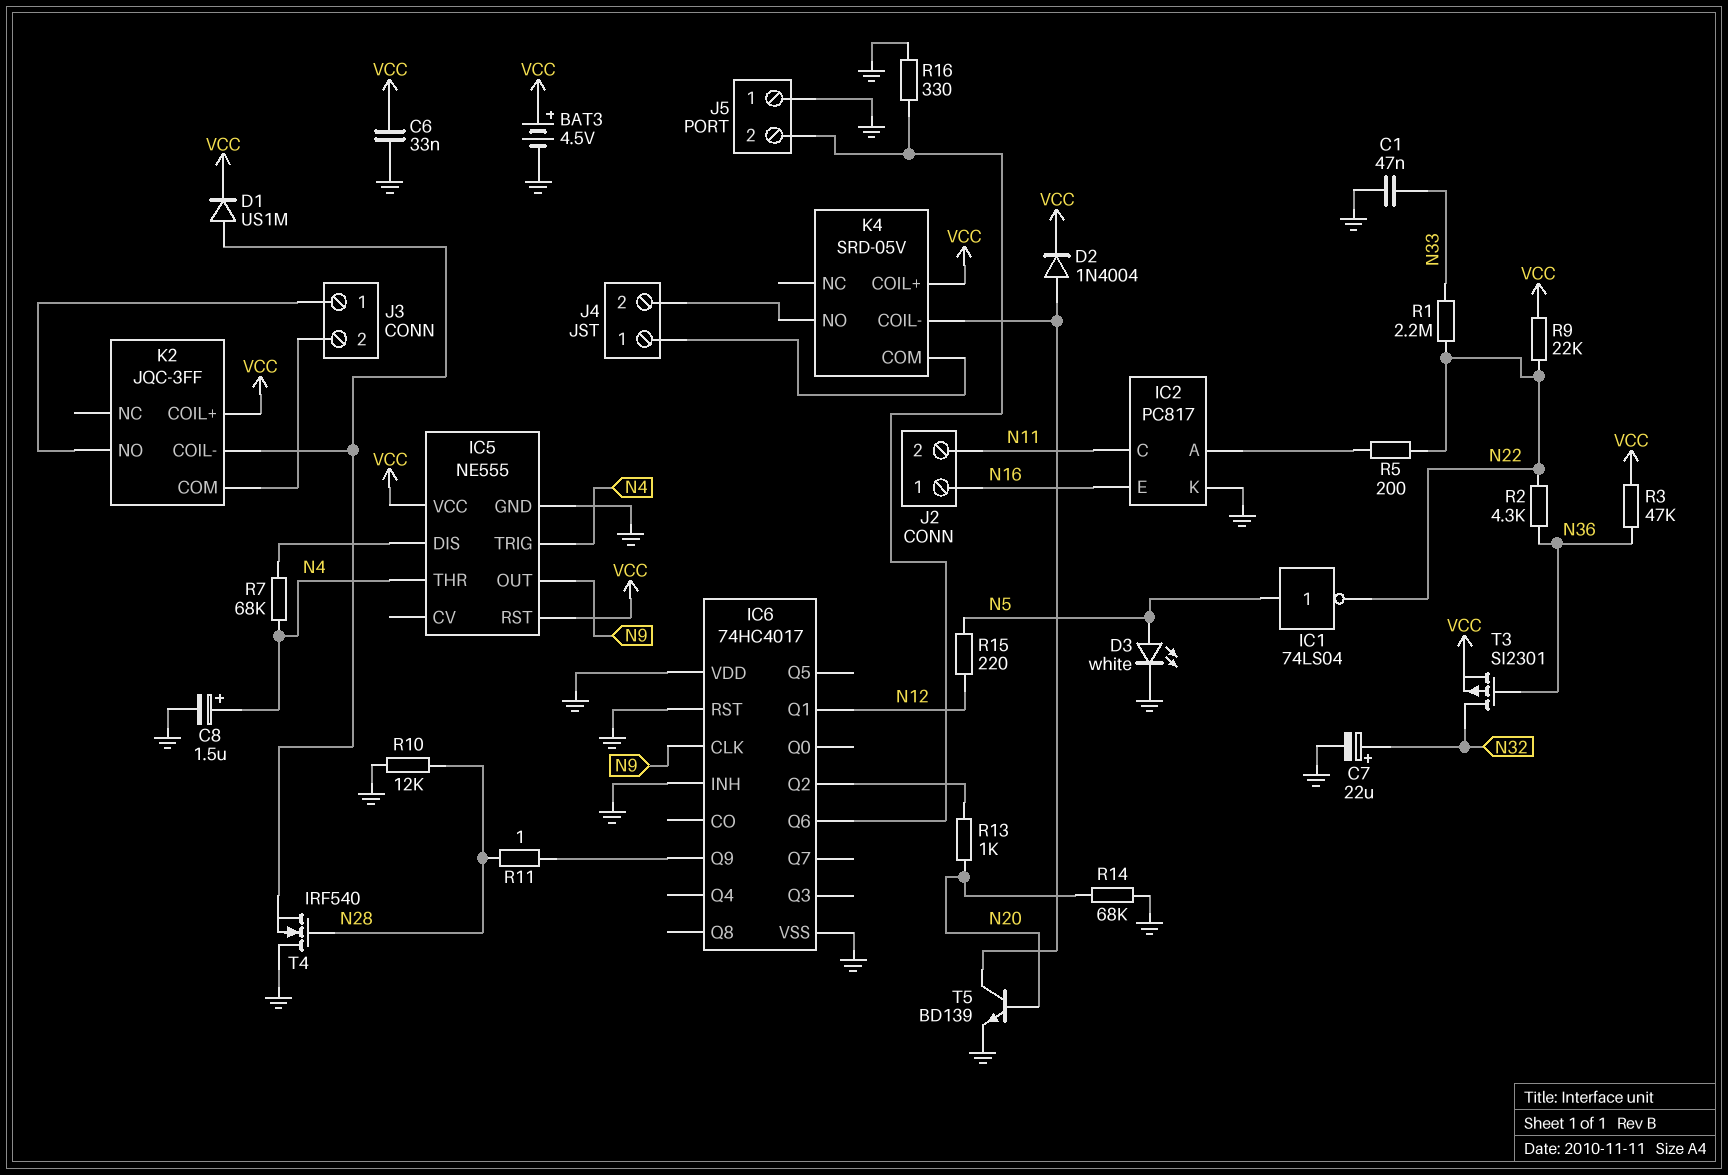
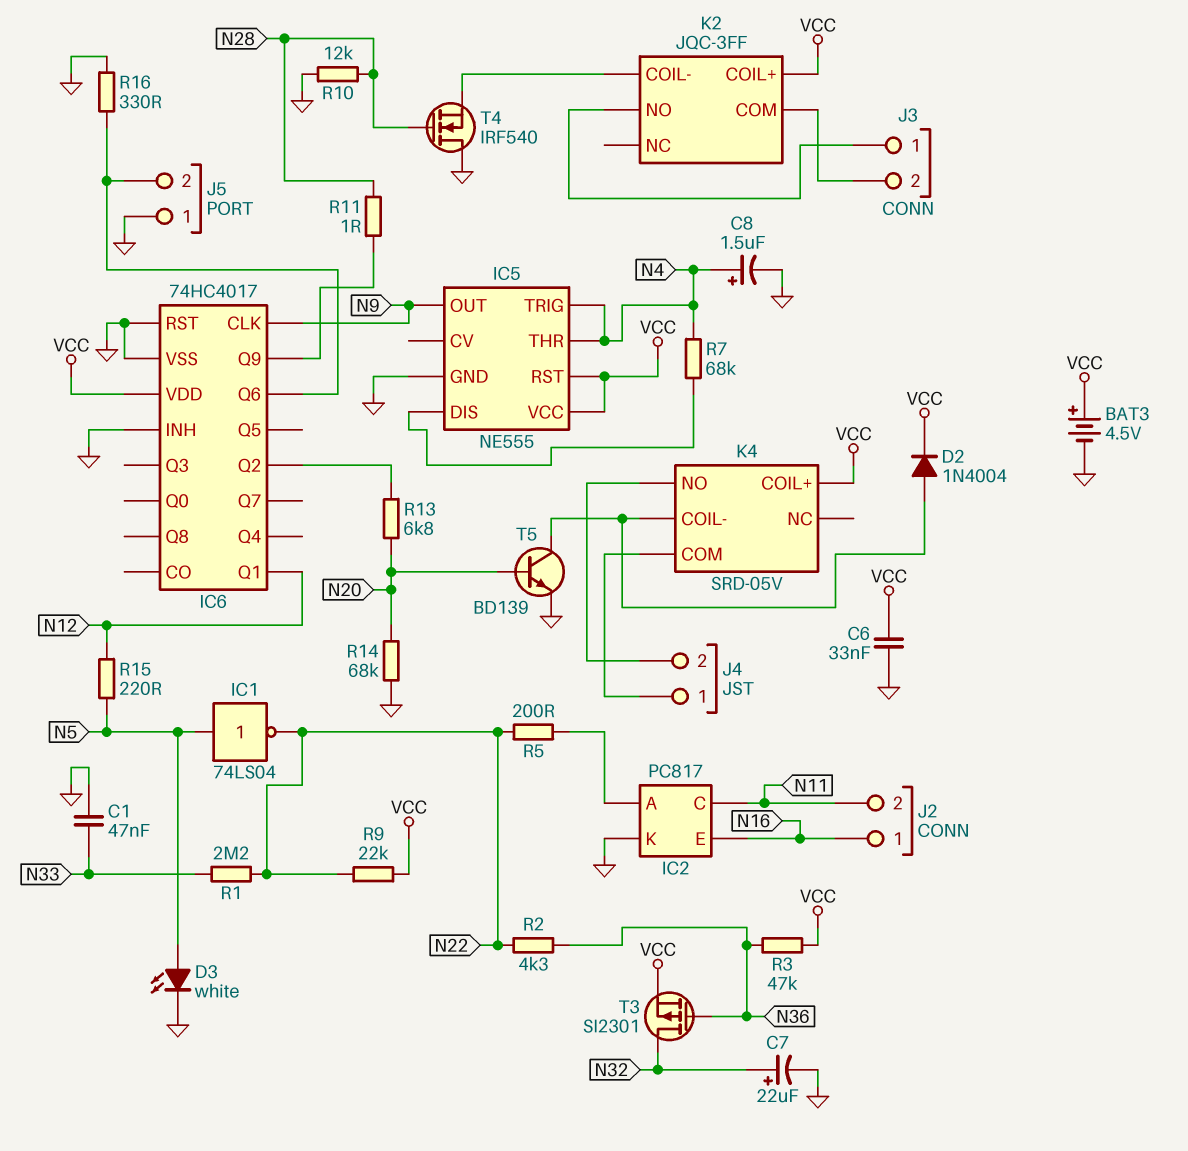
D1: diode US1M (A K2/COIL-, K VCC) -> none
IC6 pin VDD: GND -> VCC
R13: 1k (IC6/Q2, N20) -> 6.8k (IC6/Q2, N20)

